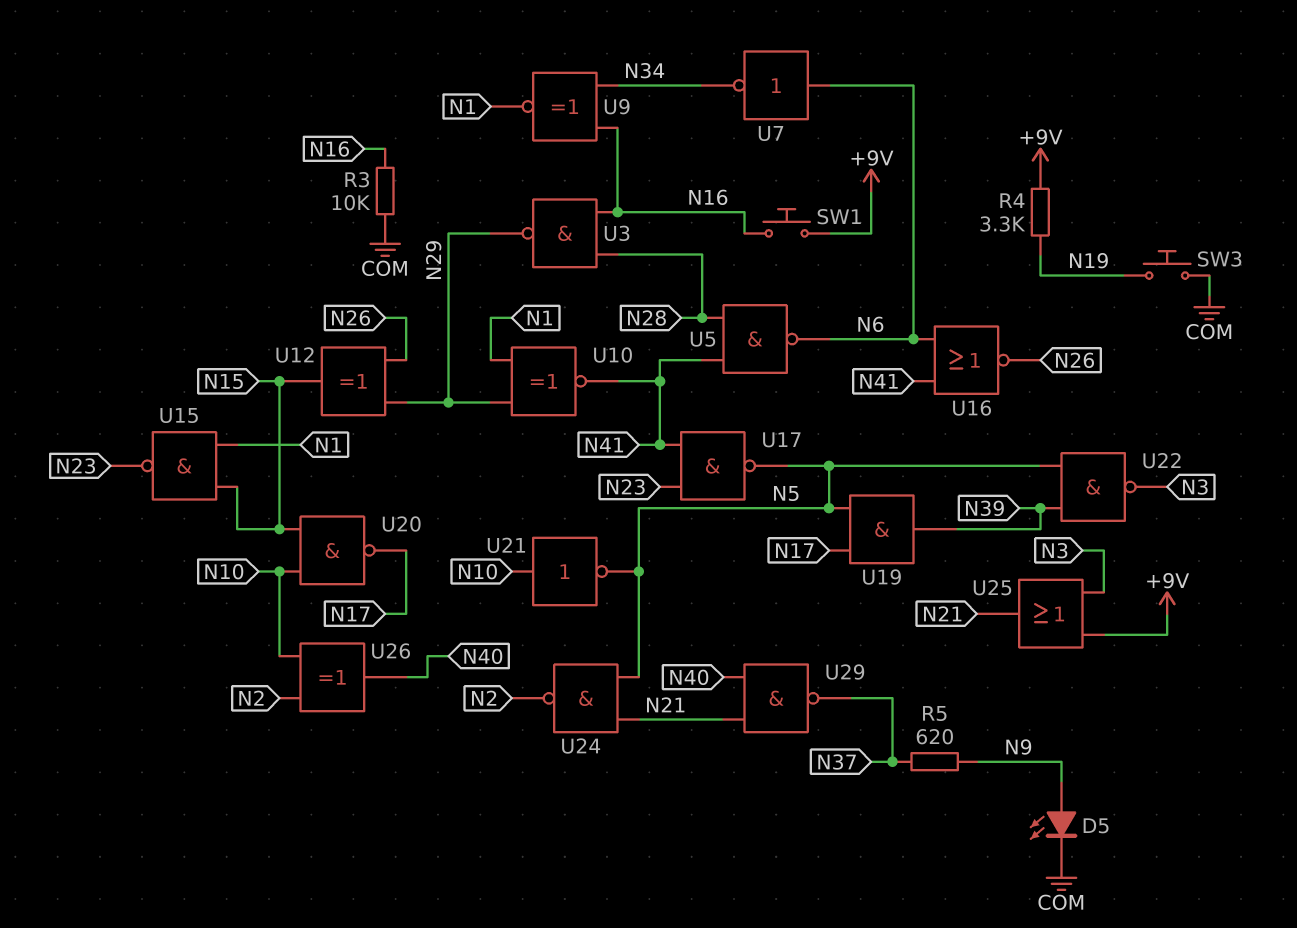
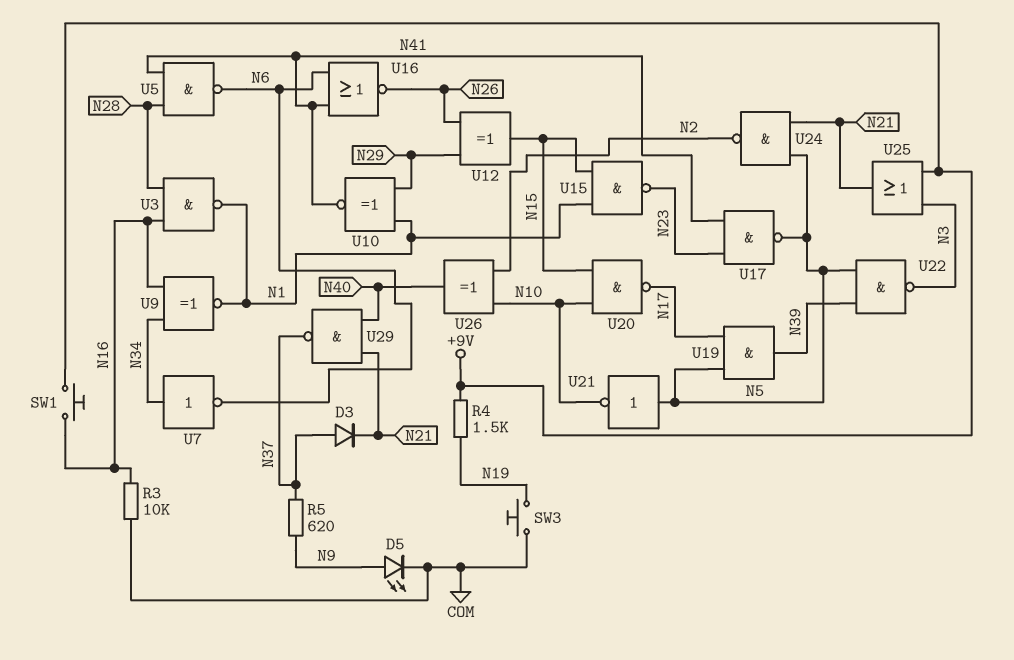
D3: none -> diode (A N37, K N21)
R4: 3.3k (+9V, N19) -> 1.5k (+9V, N19)
U3: NAND (in N16, in N28, out N29) -> NAND (in N16, in N28, out N1)
U7: NOT (in N6, out N34) -> NOT (in N34, out N6)
U21: NOT (in N10, out N5) -> NOT (in N5, out N10)

